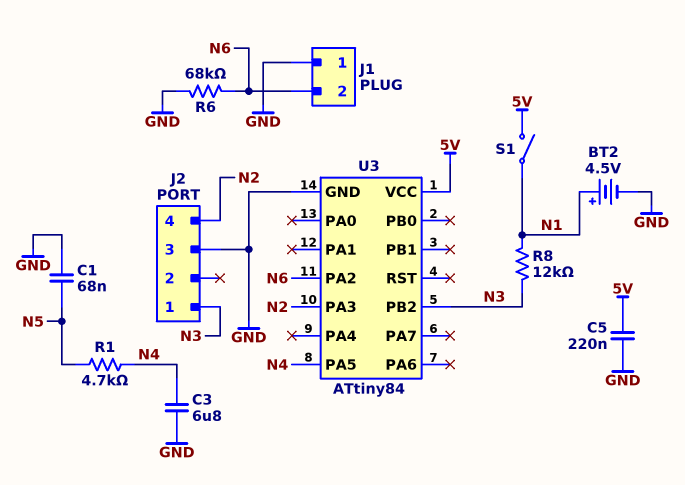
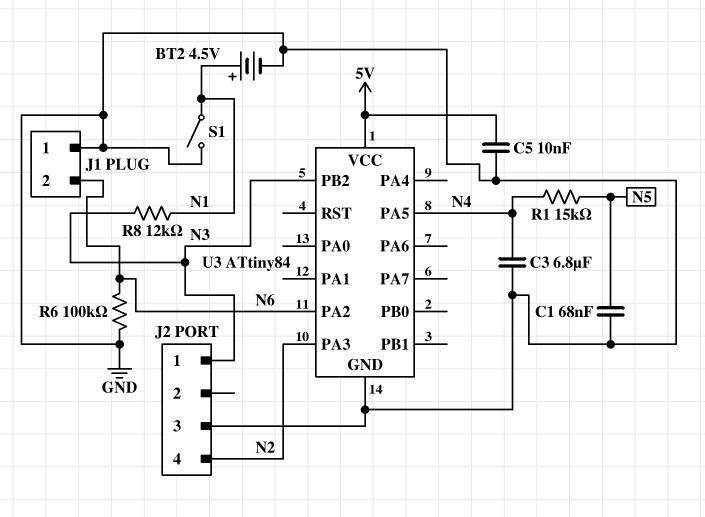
C5: 220nF (5V, GND) -> 10nF (5V, GND)
R1: 4.7k (N4, N5) -> 15k (N4, N5)
R6: 68k (GND, N6) -> 100k (GND, N6)
S1: switch (5V, N1) -> switch (GND, N1)

